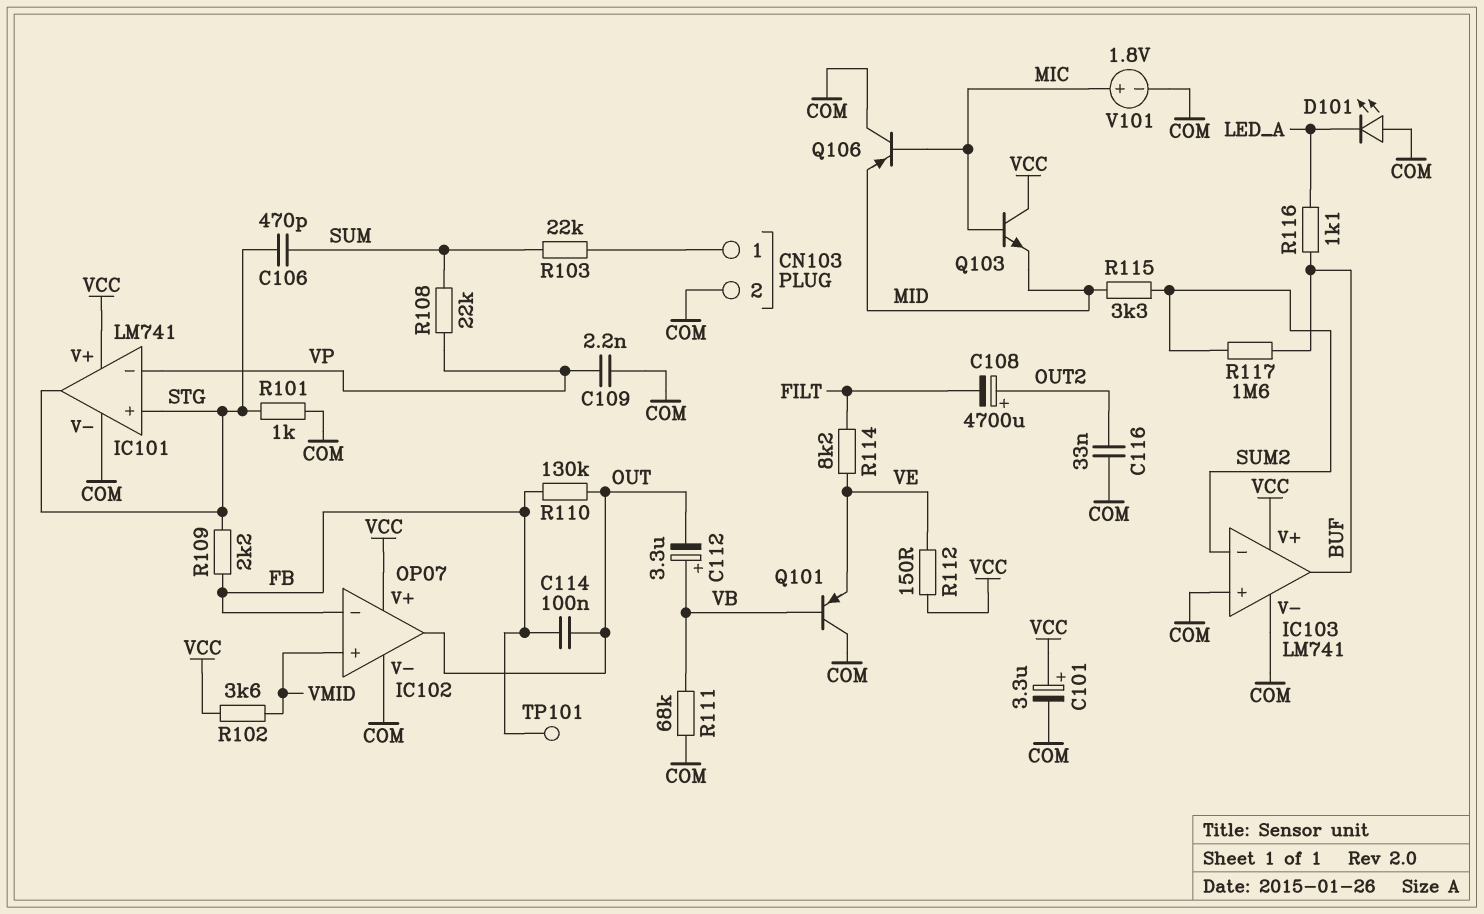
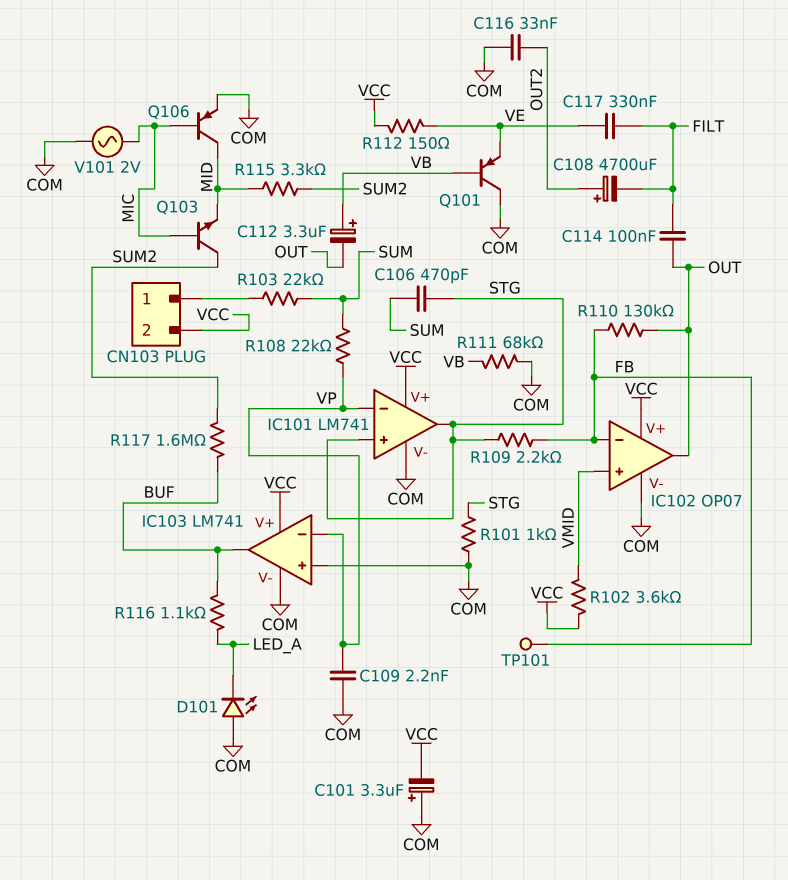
C101: 3.3uF (plus VCC, minus COM) -> 3.3uF (plus COM, minus VCC)
C114: 100nF (FB, OUT) -> 100nF (FILT, OUT)
C117: none -> 330nF (FILT, VE)
CN103 pin 2: COM -> VCC
IC103 pin in-: SUM2 -> VP
Q103: NPN (B MIC, C VCC, E MID) -> NPN (B MIC, C SUM2, E MID)
Q106: PNP (B MIC, C COM, E MID) -> PNP (B MIC, C MID, E COM)
R114: 8.2k (FILT, VE) -> none
V101: 1.8V (plus MIC, minus COM) -> AC 2V (COM, MIC)

